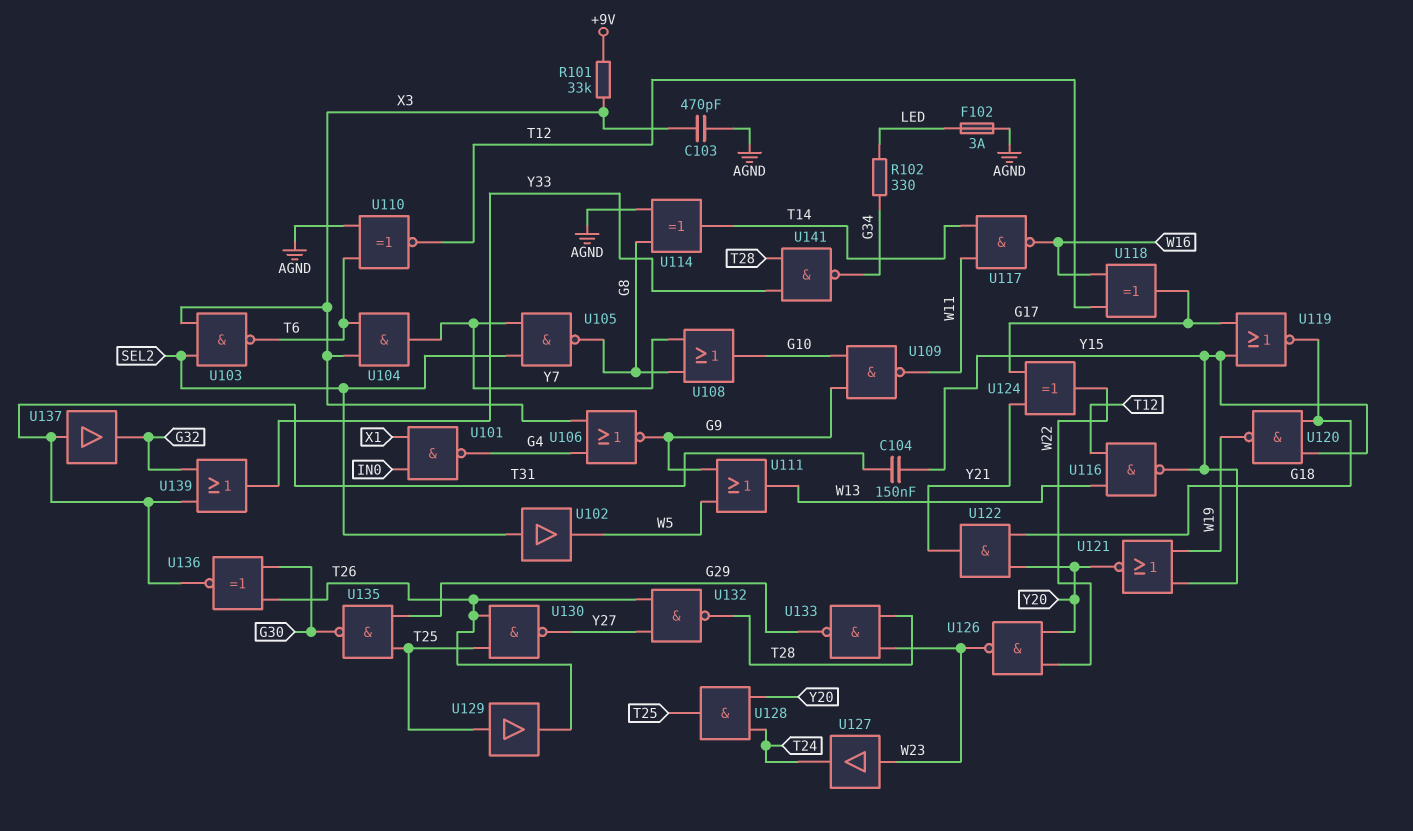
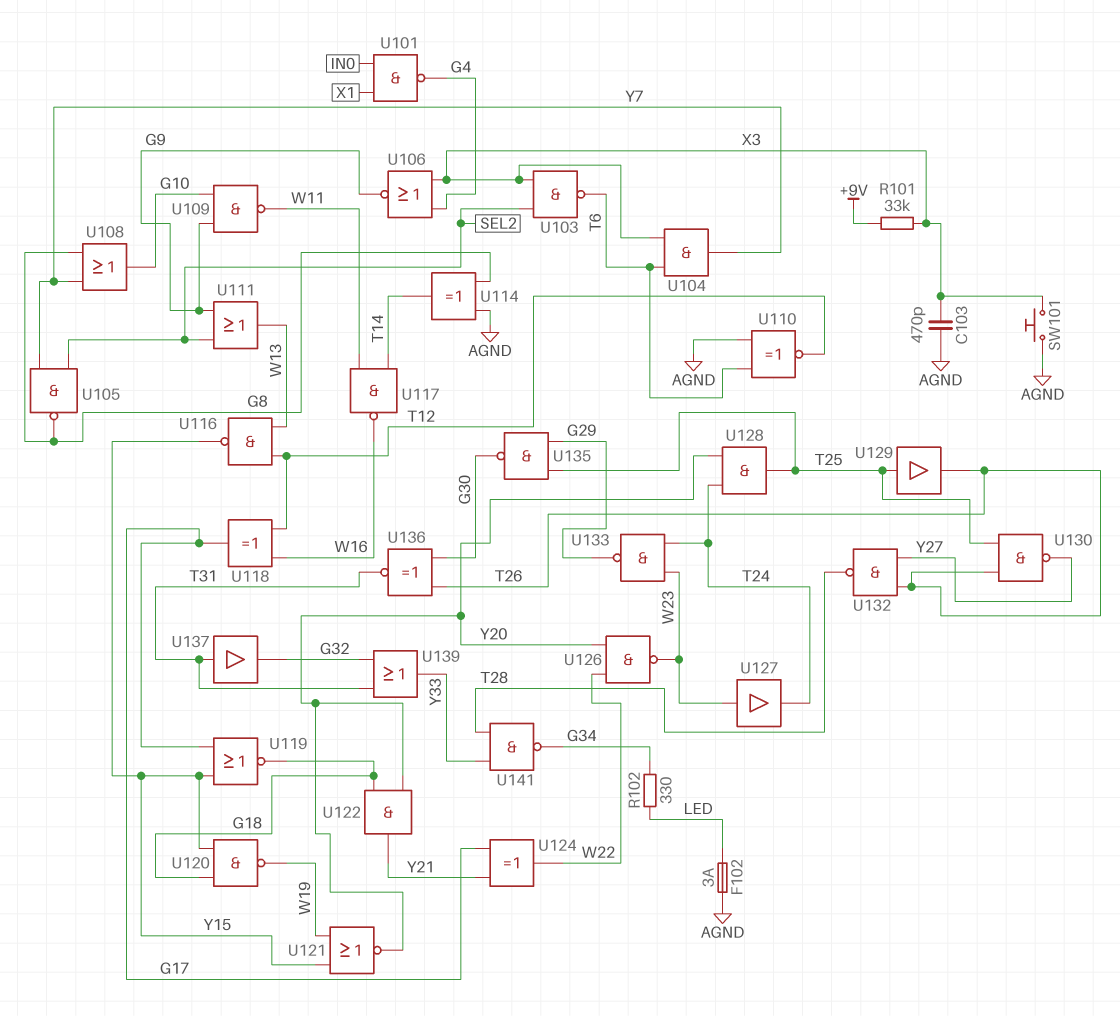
C104: 150nF (T31, Y15) -> none
SW101: none -> button (AGND, X3)
U102: buffer (in SEL2, out W5) -> none
U111: OR (in G9, in W5, out W13) -> OR (in G9, in SEL2, out W13)
U133: NAND (in T28, in W23, out G29) -> NAND (in T24, in W23, out G29)

